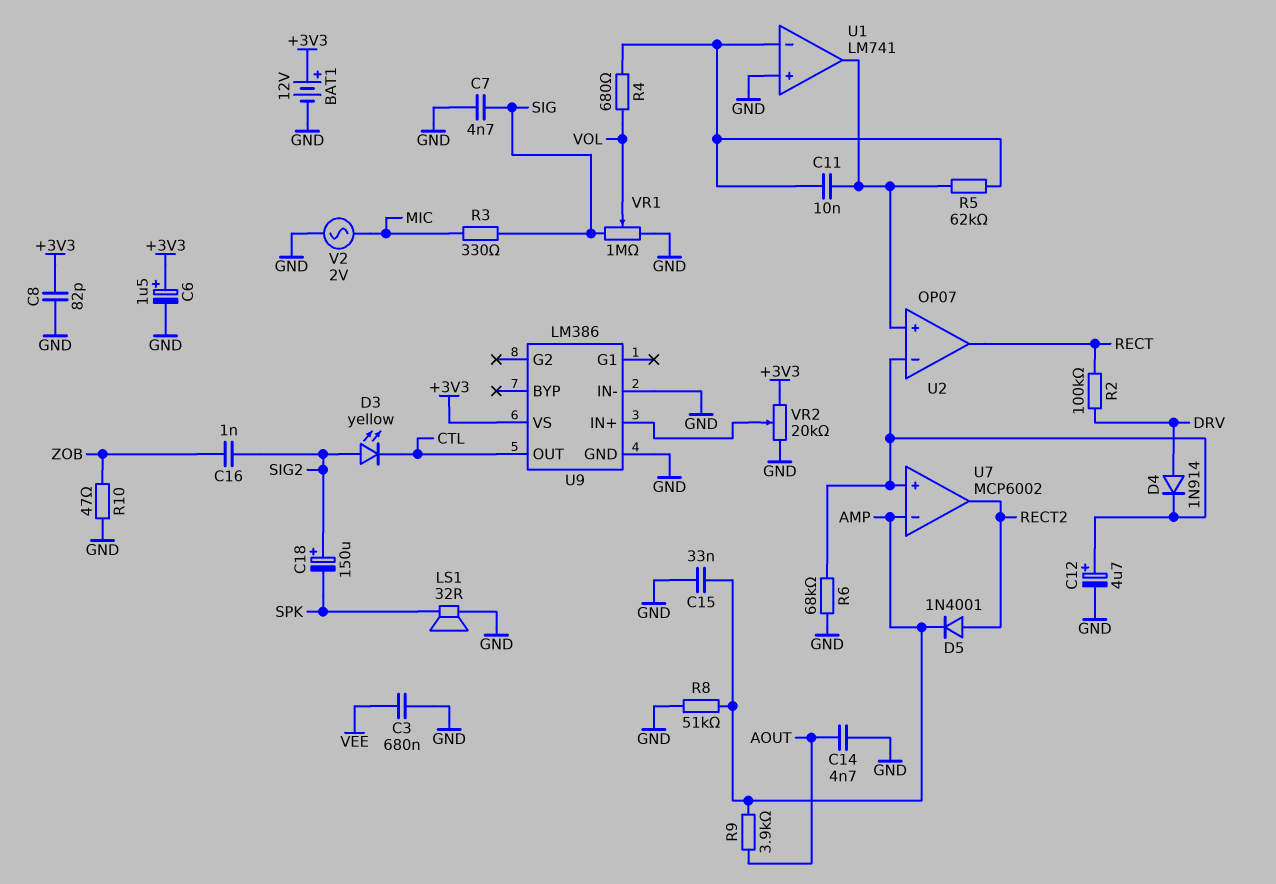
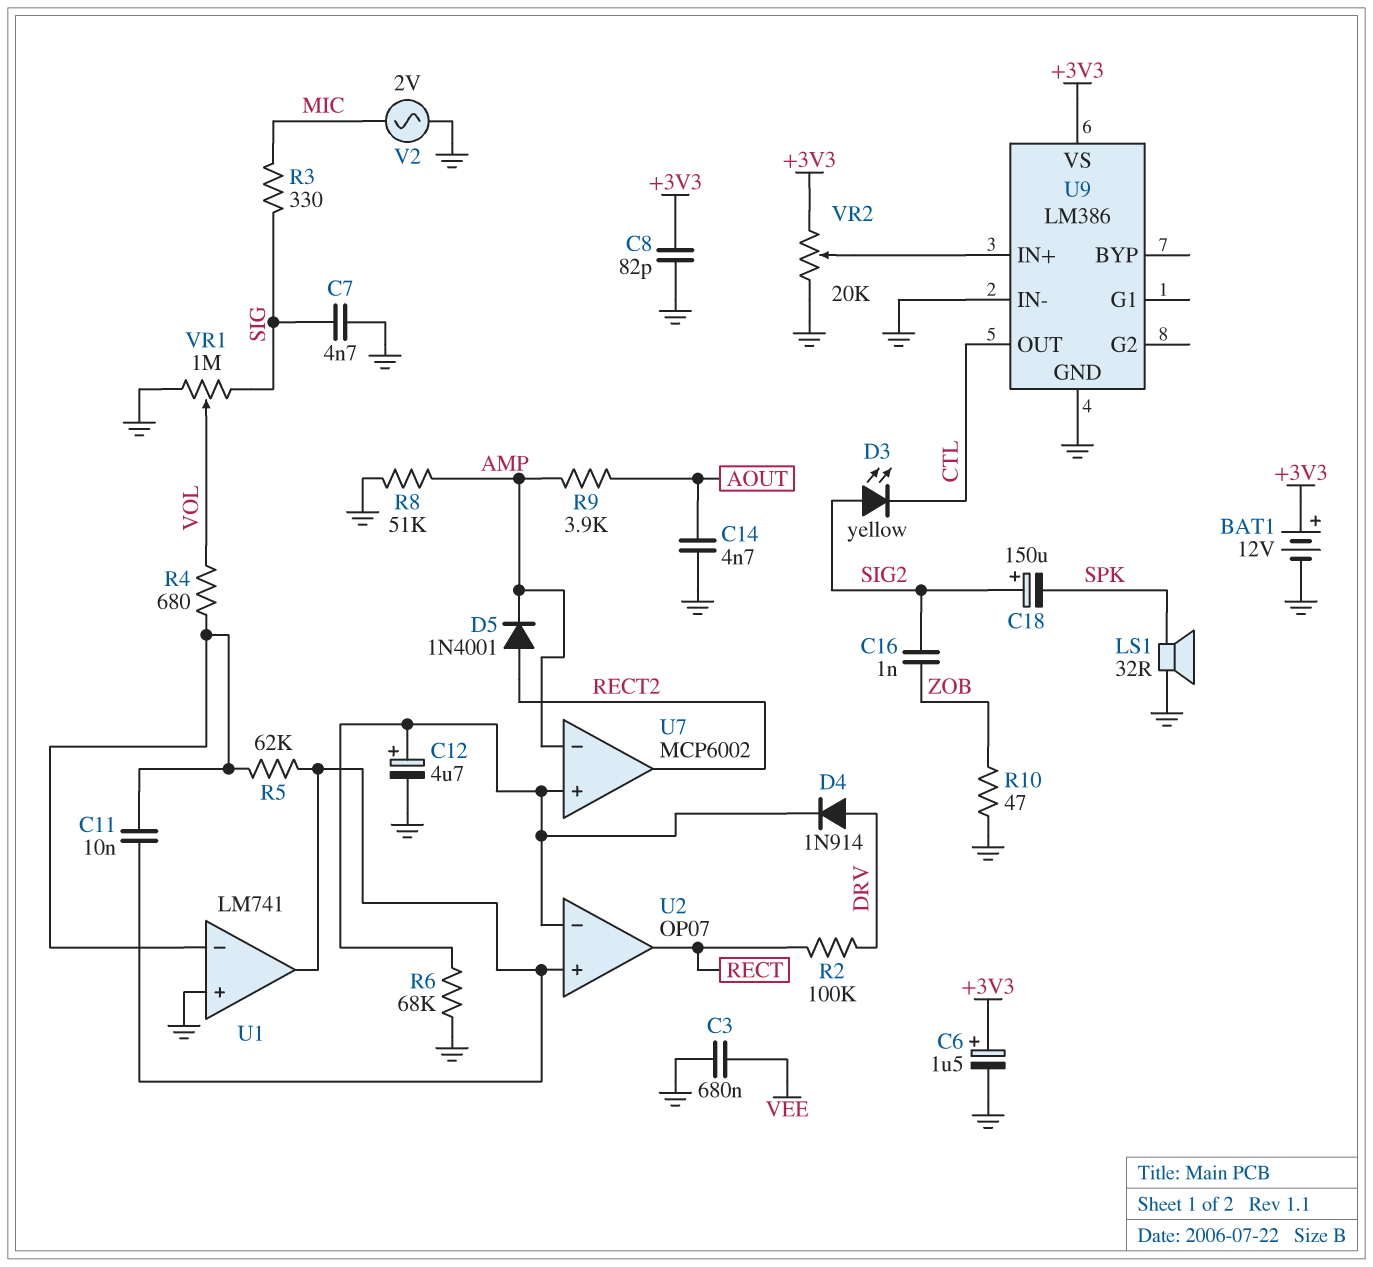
C15: 33nF (AMP, GND) -> none

